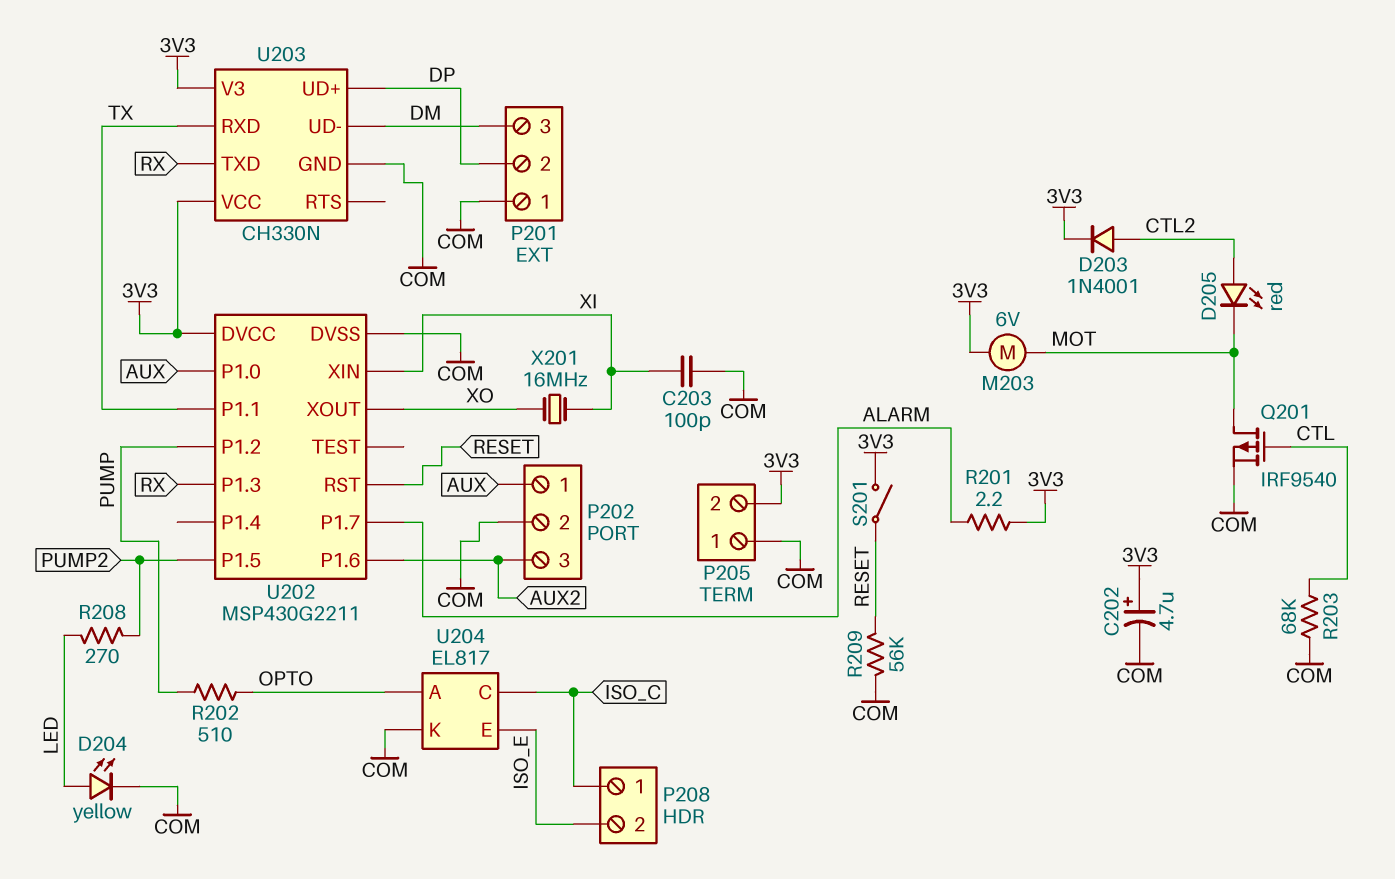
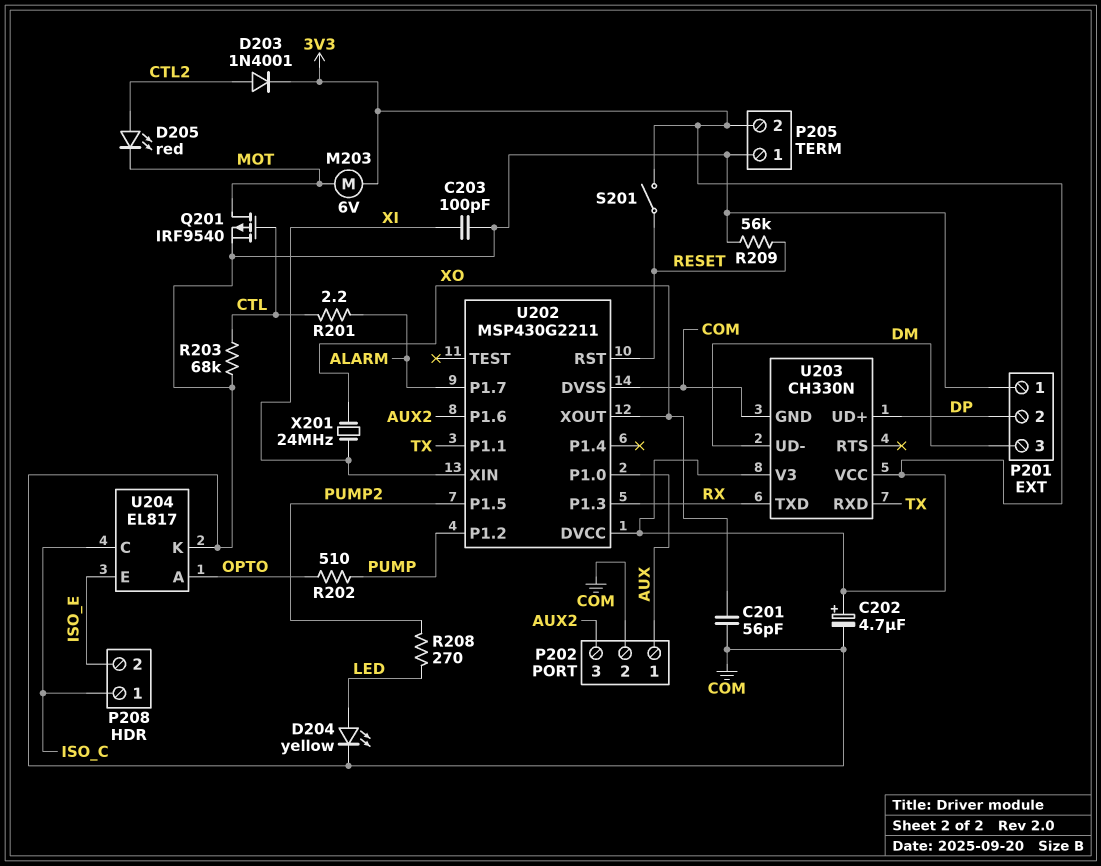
C201: none -> 56pF (COM, XO)
R201: 2.2 (3V3, ALARM) -> 2.2 (ALARM, CTL)
X201: 16MHz (XI, XO) -> 24MHz (XI, XO)

